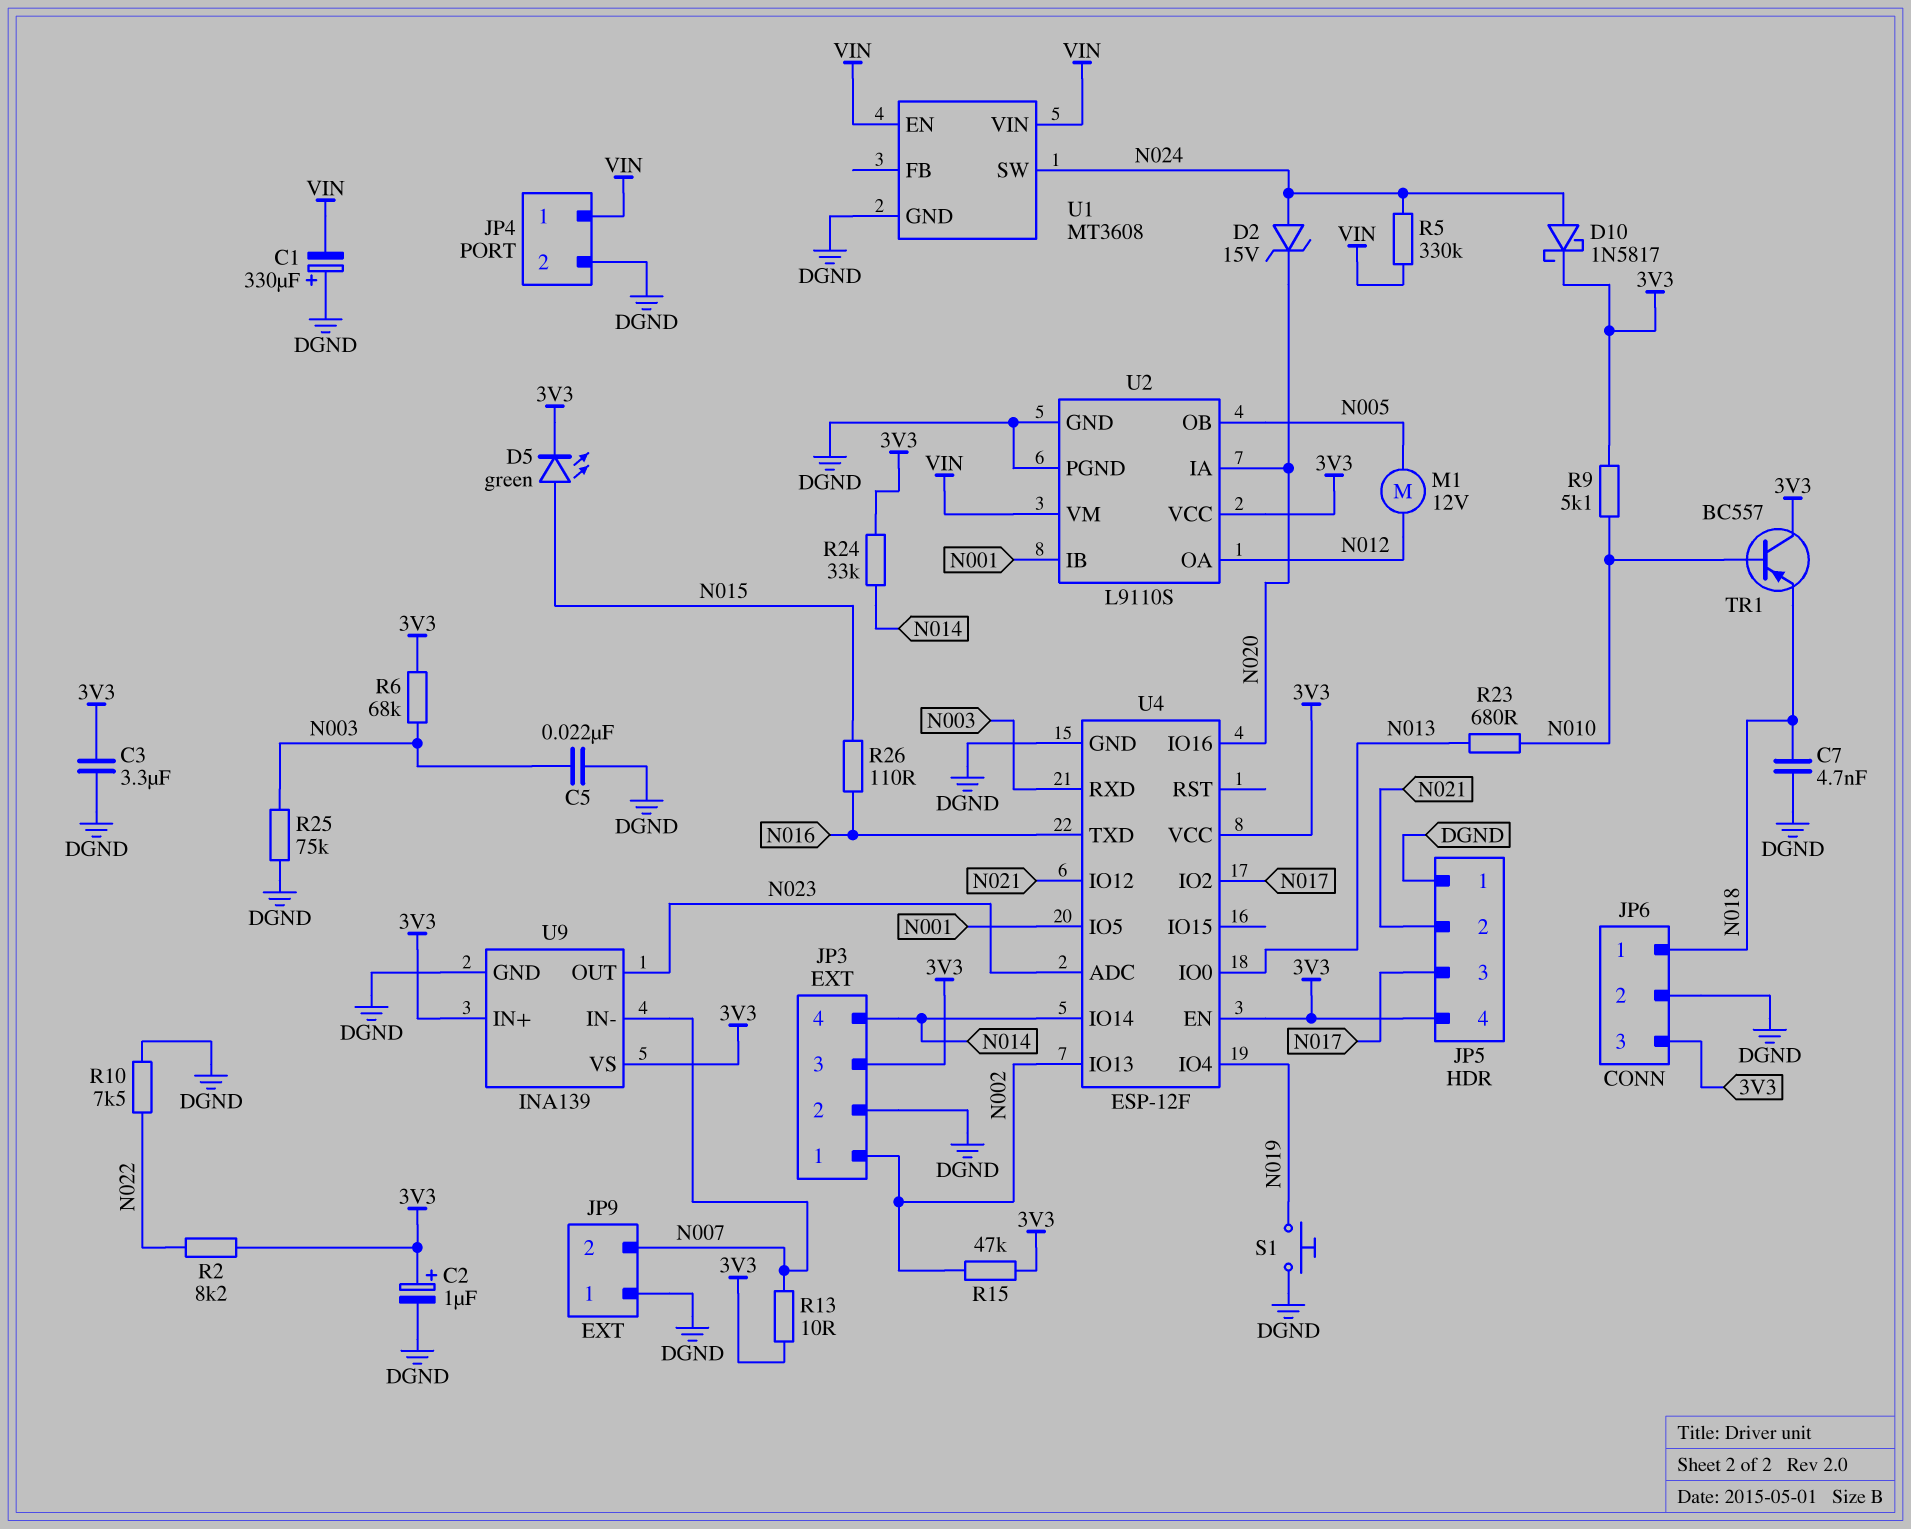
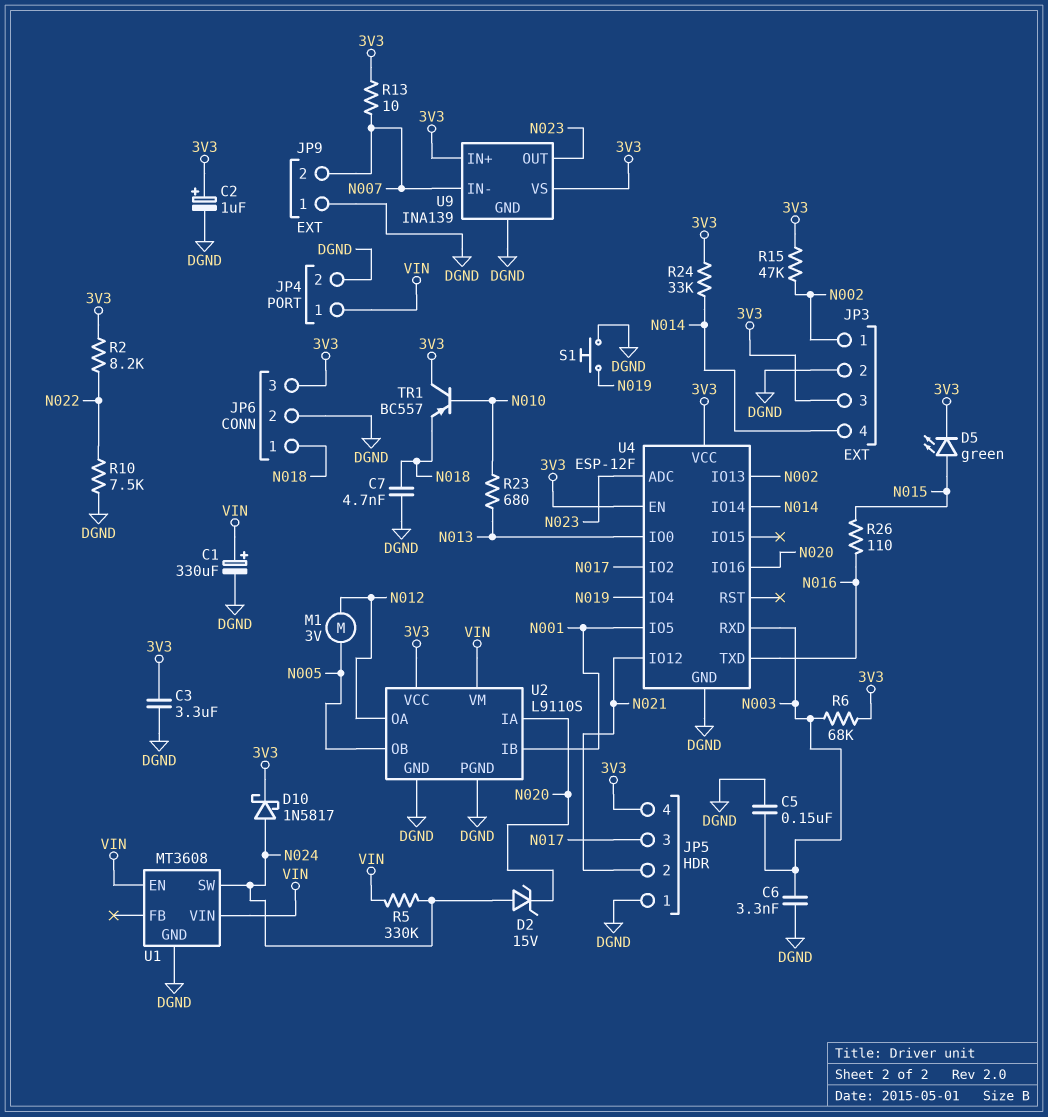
C1: 330uF (plus DGND, minus VIN) -> 330uF (plus VIN, minus DGND)
C5: 22nF (DGND, N003) -> 150nF (DGND, N003)
C6: none -> 3.3nF (DGND, N003)
M1: motor 12V (N005, N012) -> motor 3V (N005, N012)
R9: 5.1k (3V3, N010) -> none
R25: 75k (DGND, N003) -> none

